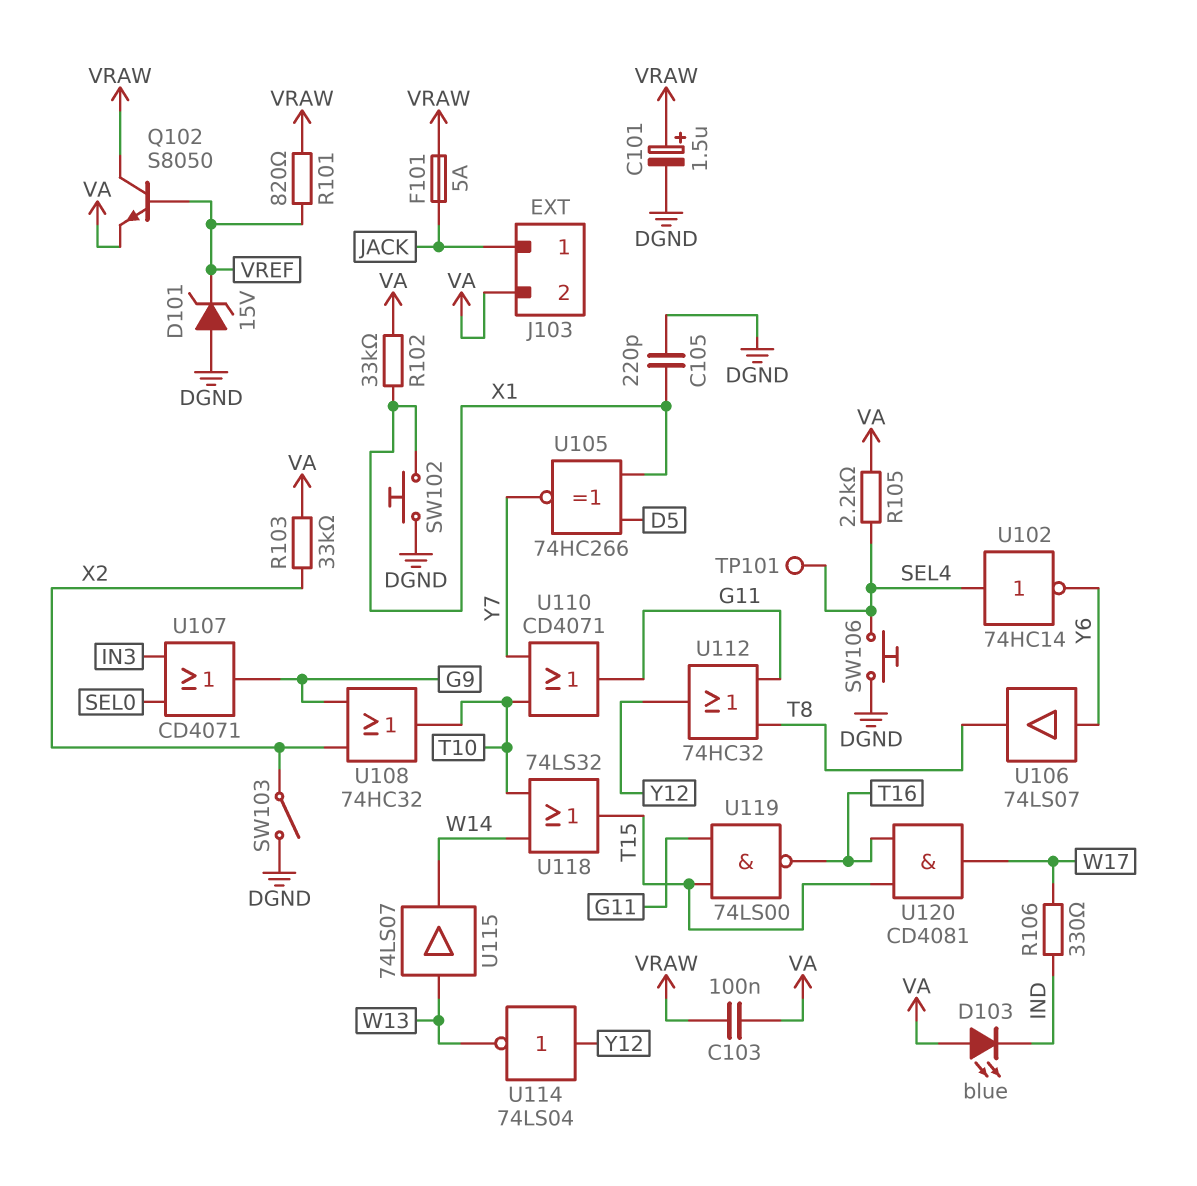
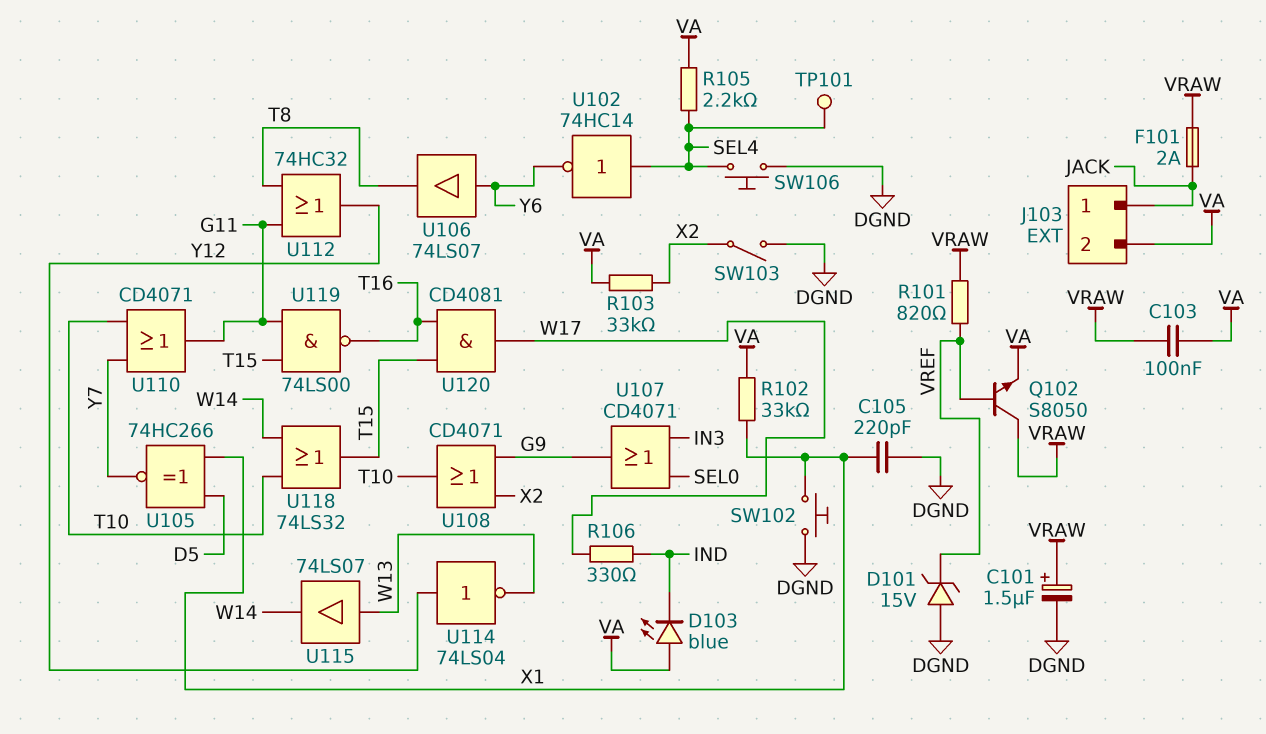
F101: 5A (JACK, VRAW) -> 2A (JACK, VRAW)
U108: OR 74HC32 (in G9, in X2, out T10) -> OR CD4071 (in G9, in X2, out T10)

